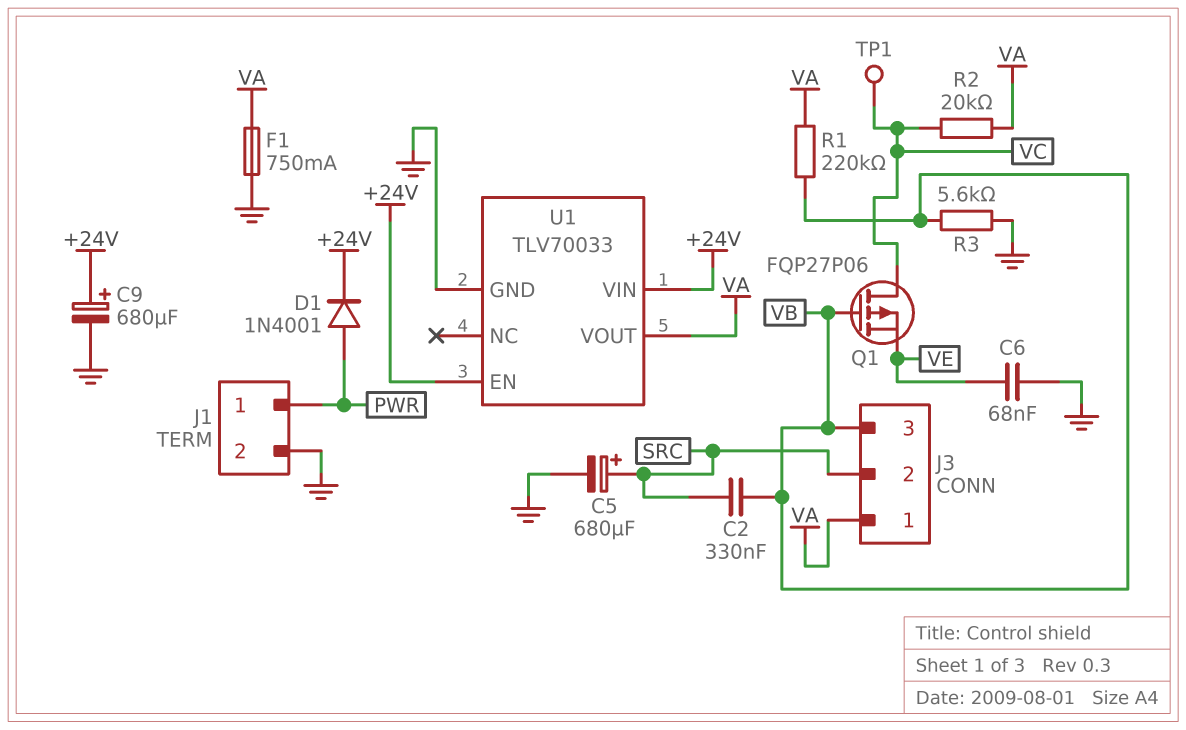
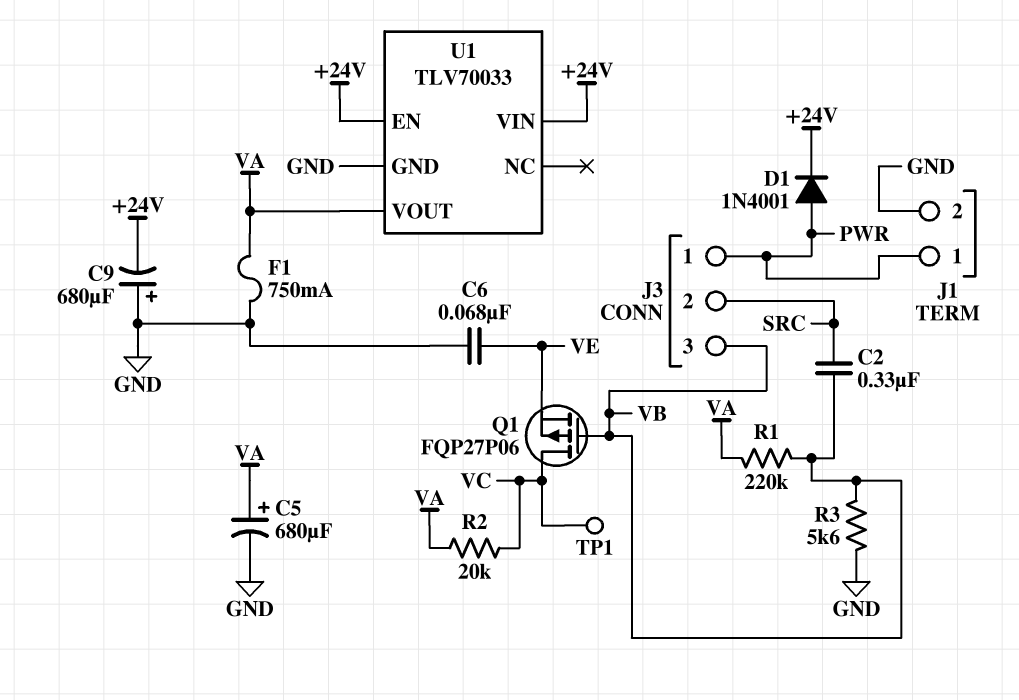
C5: 680uF (plus SRC, minus GND) -> 680uF (plus VA, minus GND)
C9: 680uF (plus +24V, minus GND) -> 680uF (plus GND, minus +24V)
J3 pin 1: VA -> PWR

